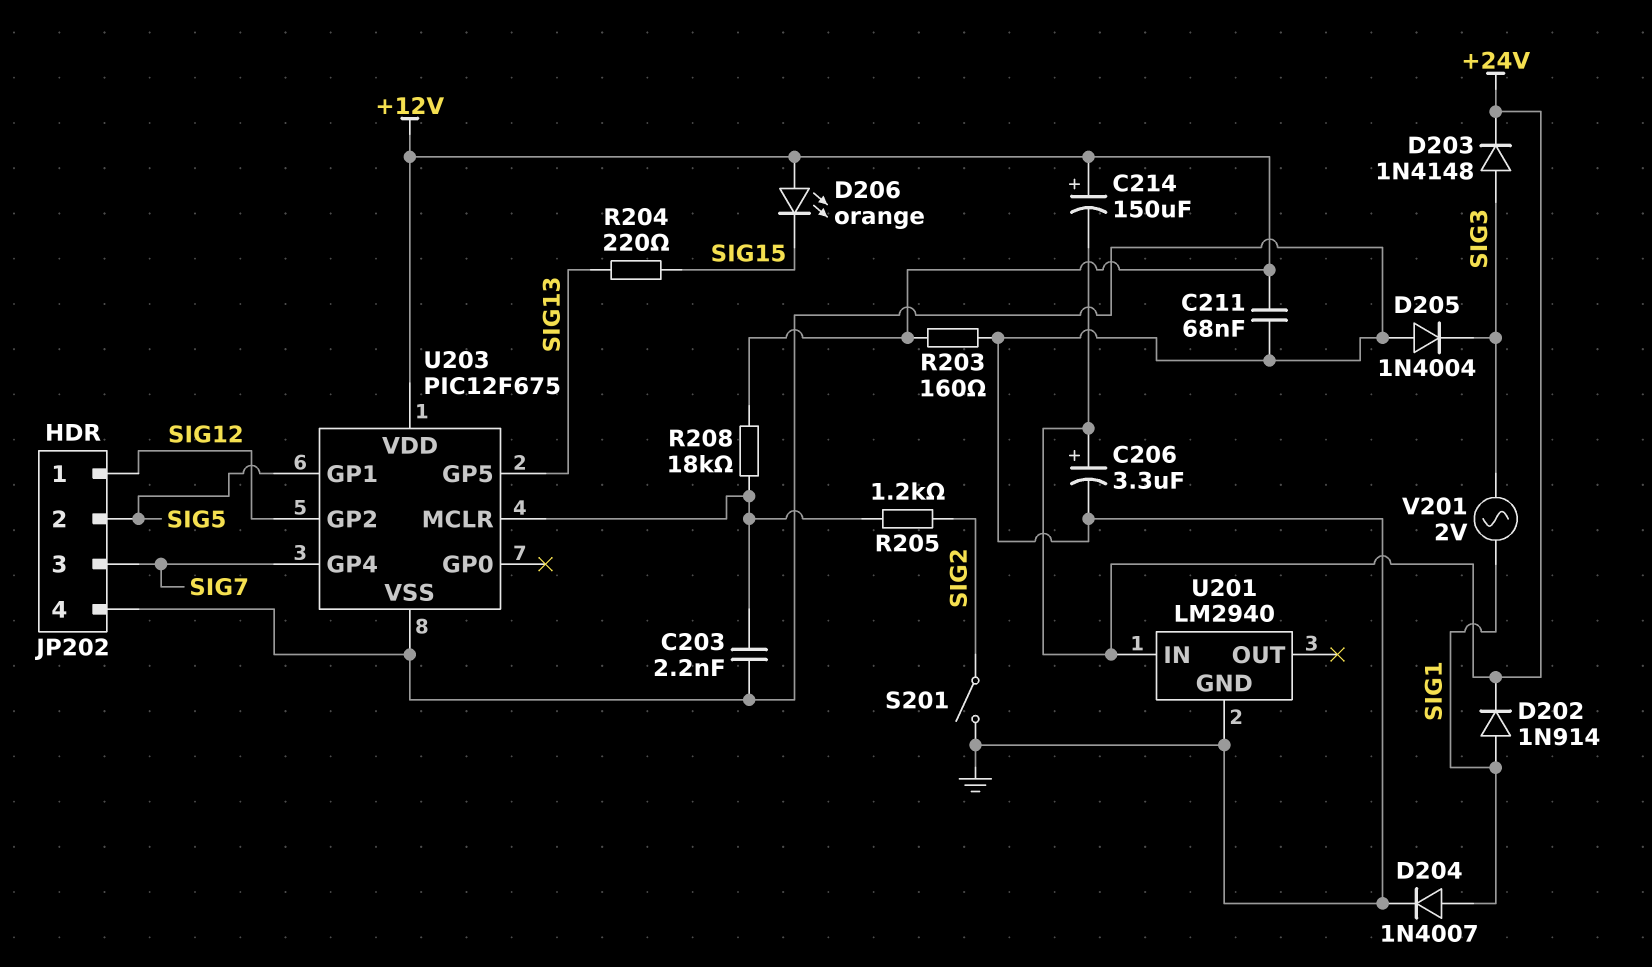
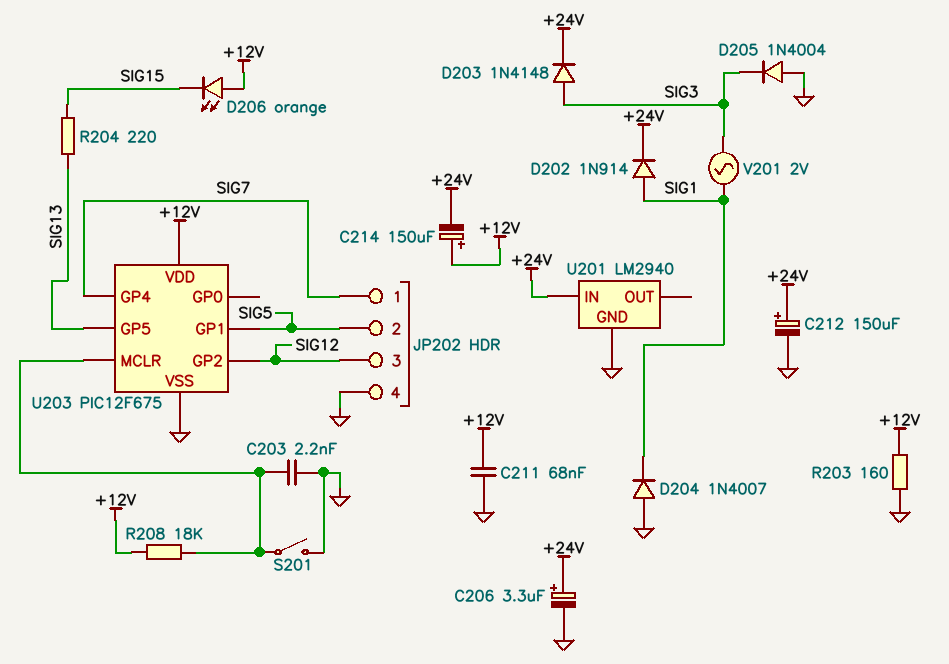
C212: none -> 150uF (plus +24V, minus GND)
D204: diode 1N4007 (A SIG1, K GND) -> diode 1N4007 (A GND, K SIG1)
JP202 pin 1: SIG12 -> SIG7
JP202 pin 3: SIG7 -> SIG12
R205: 1.2k (SIG2, U203/MCLR) -> none
S201: switch (GND, SIG2) -> switch (GND, U203/MCLR)

